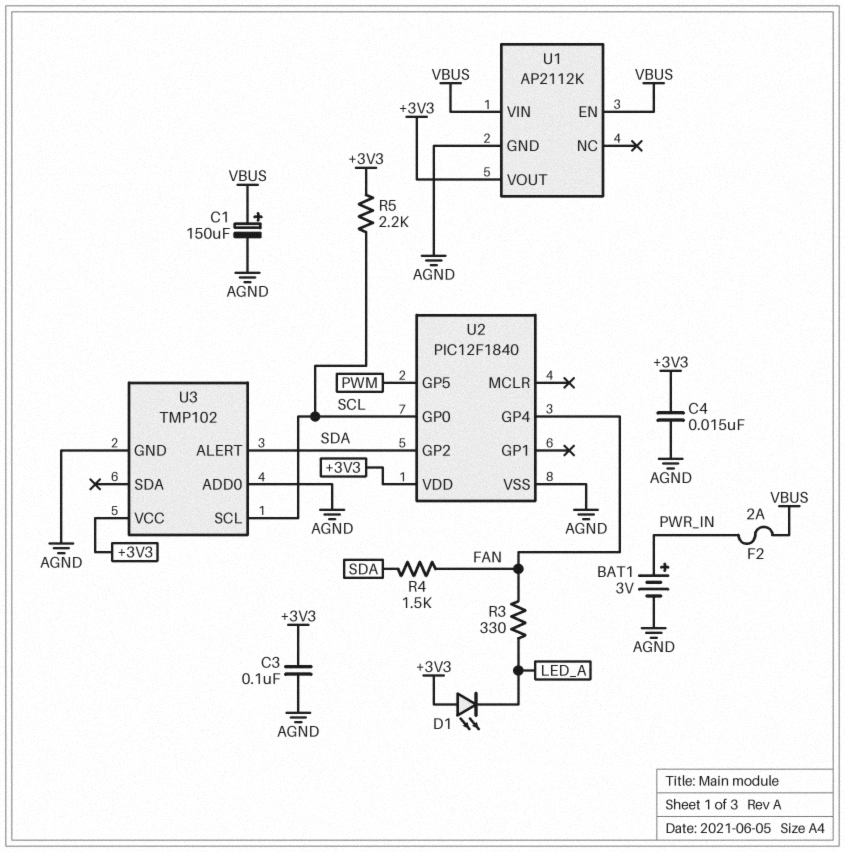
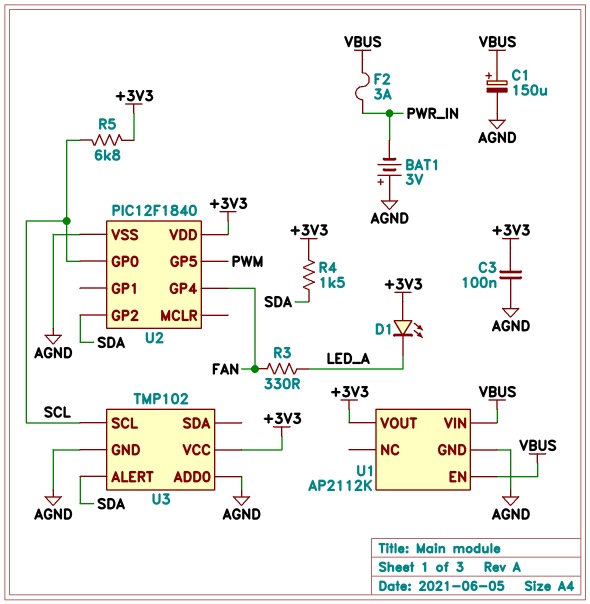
BAT1: 3V (plus PWR_IN, minus AGND) -> 3V (plus AGND, minus PWR_IN)
C4: 15nF (+3V3, AGND) -> none
F2: 2A (PWR_IN, VBUS) -> 3A (PWR_IN, VBUS)
R4: 1.5k (FAN, SDA) -> 1.5k (+3V3, SDA)
R5: 2.2k (+3V3, SCL) -> 6.8k (+3V3, SCL)

